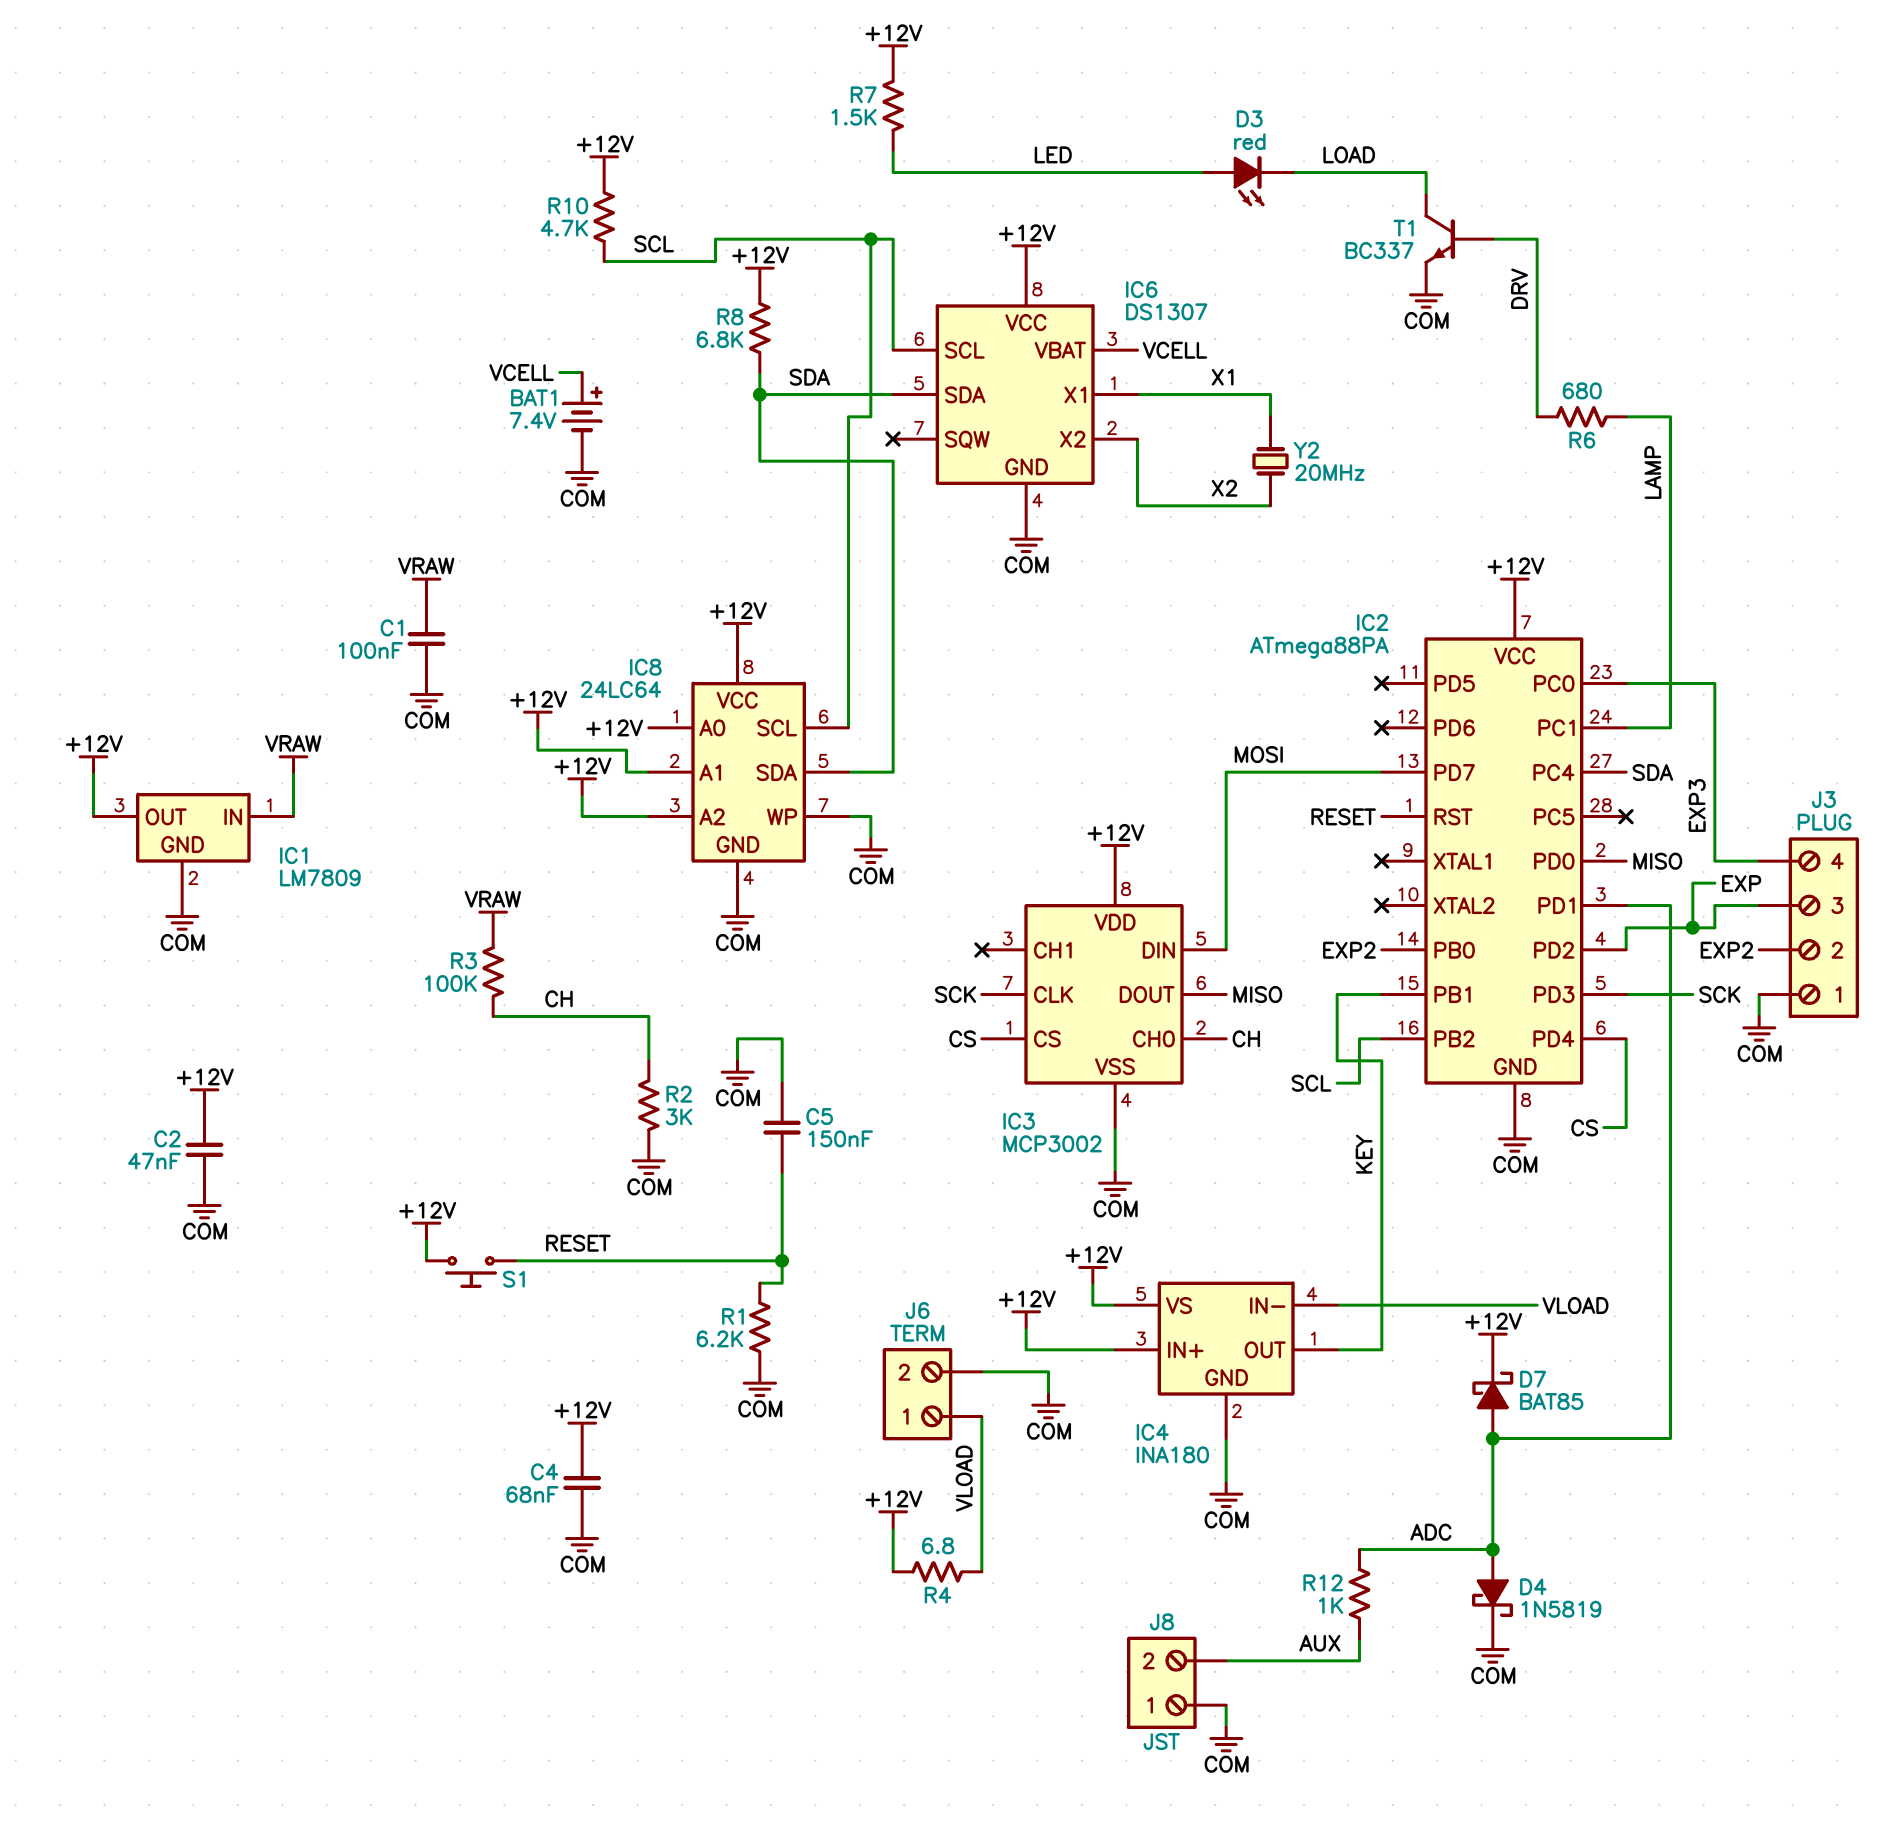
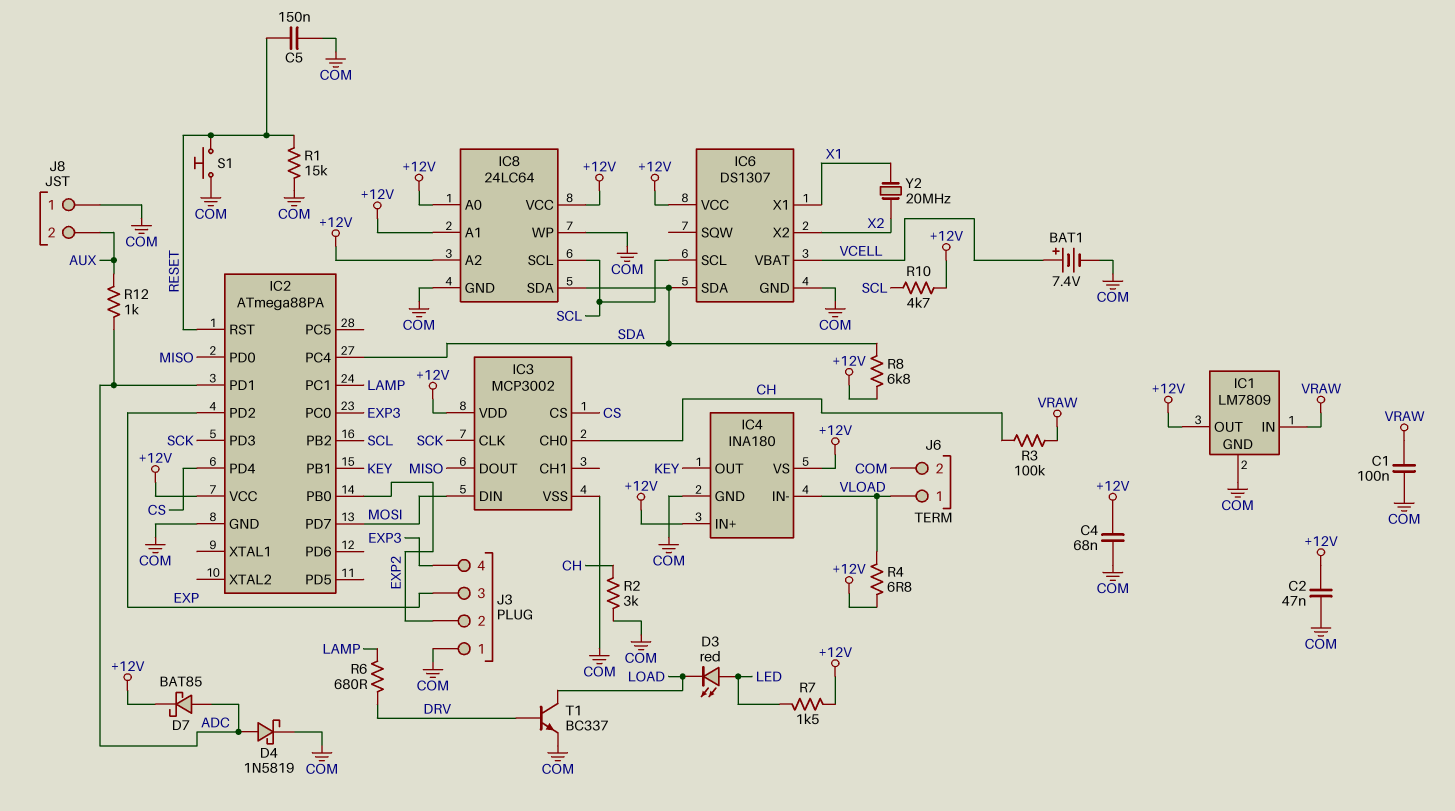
R1: 6.2k (COM, RESET) -> 15k (COM, RESET)
S1: button (+12V, RESET) -> button (COM, RESET)

